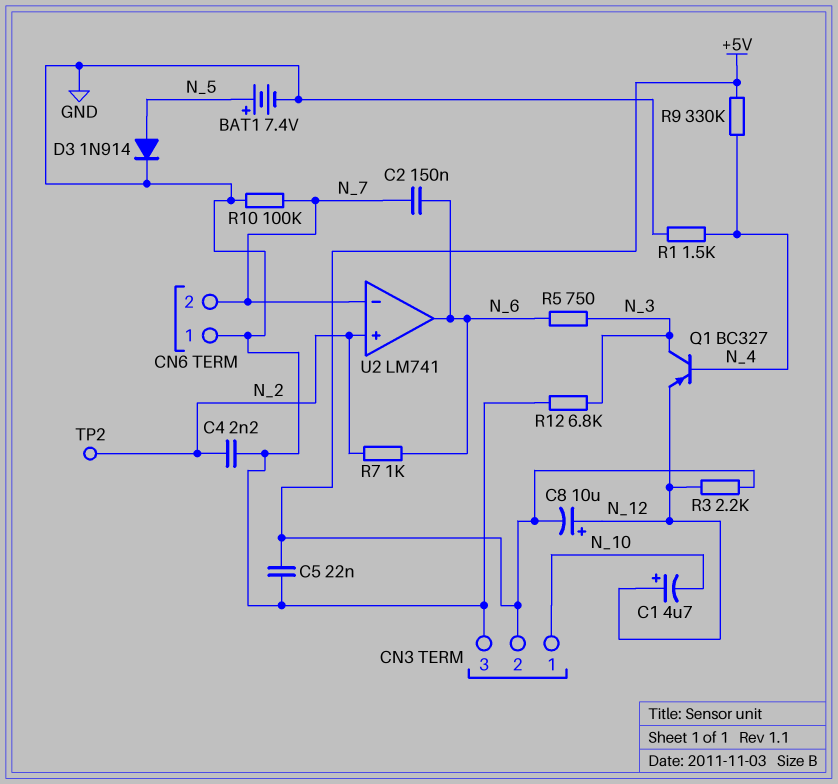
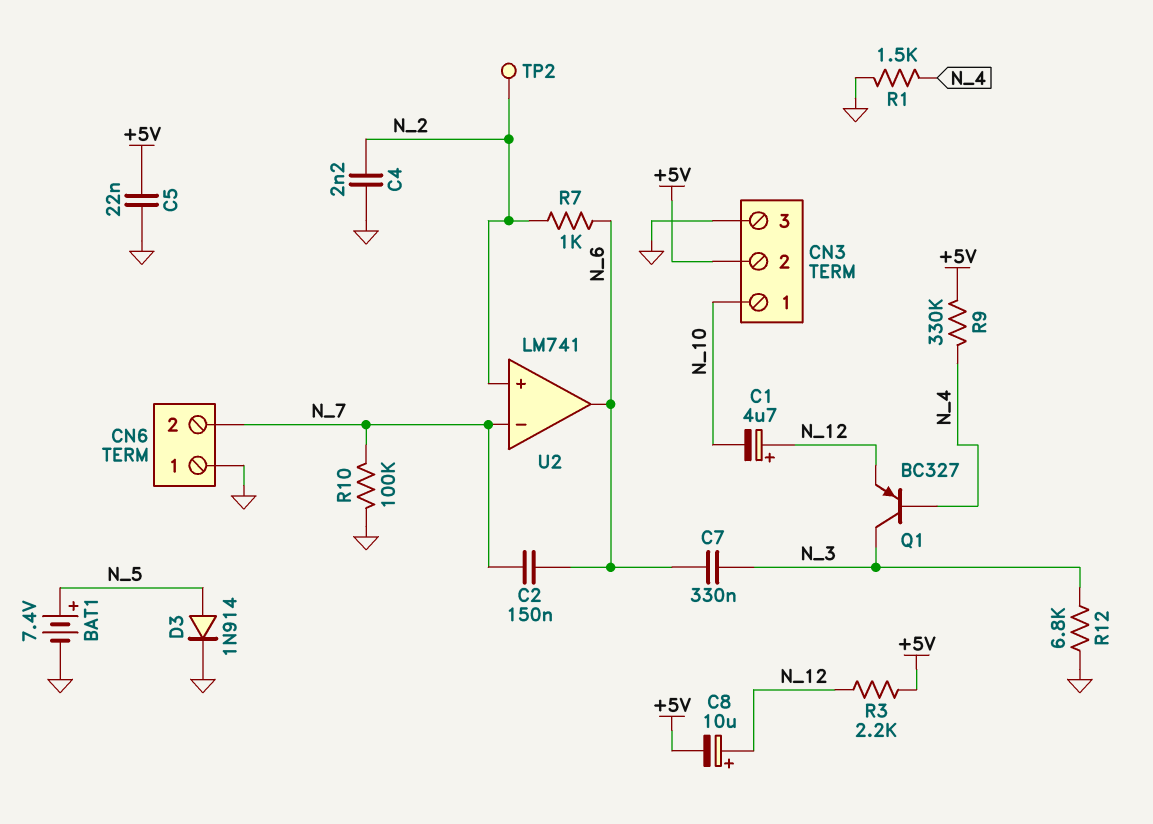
C7: none -> 330nF (N_3, N_6)
R5: 750 (N_3, N_6) -> none

